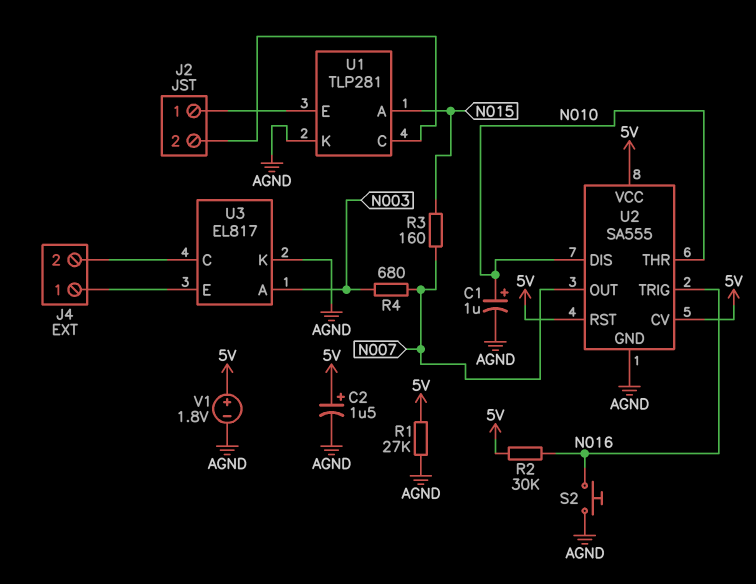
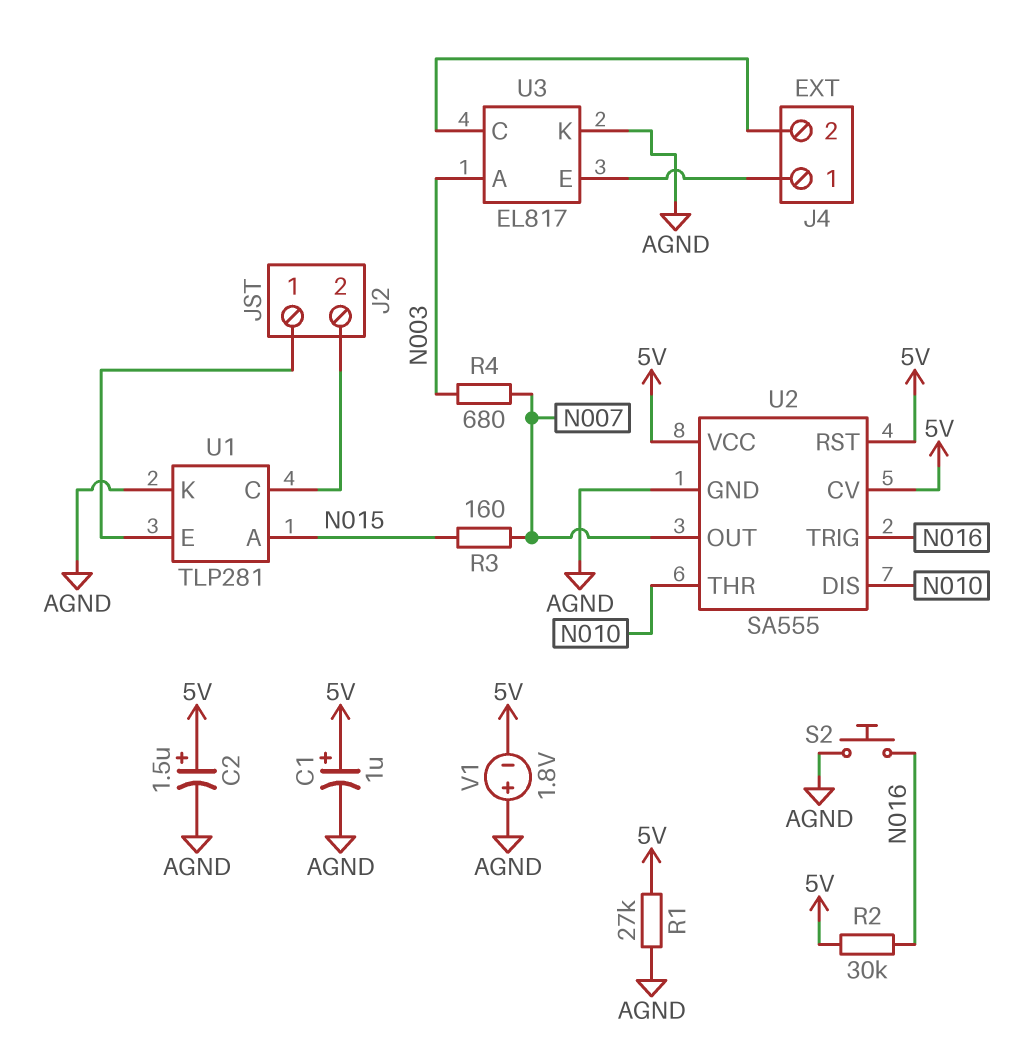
C1: 1uF (plus N010, minus AGND) -> 1uF (plus 5V, minus AGND)
V1: 1.8V (plus 5V, minus AGND) -> 1.8V (plus AGND, minus 5V)

